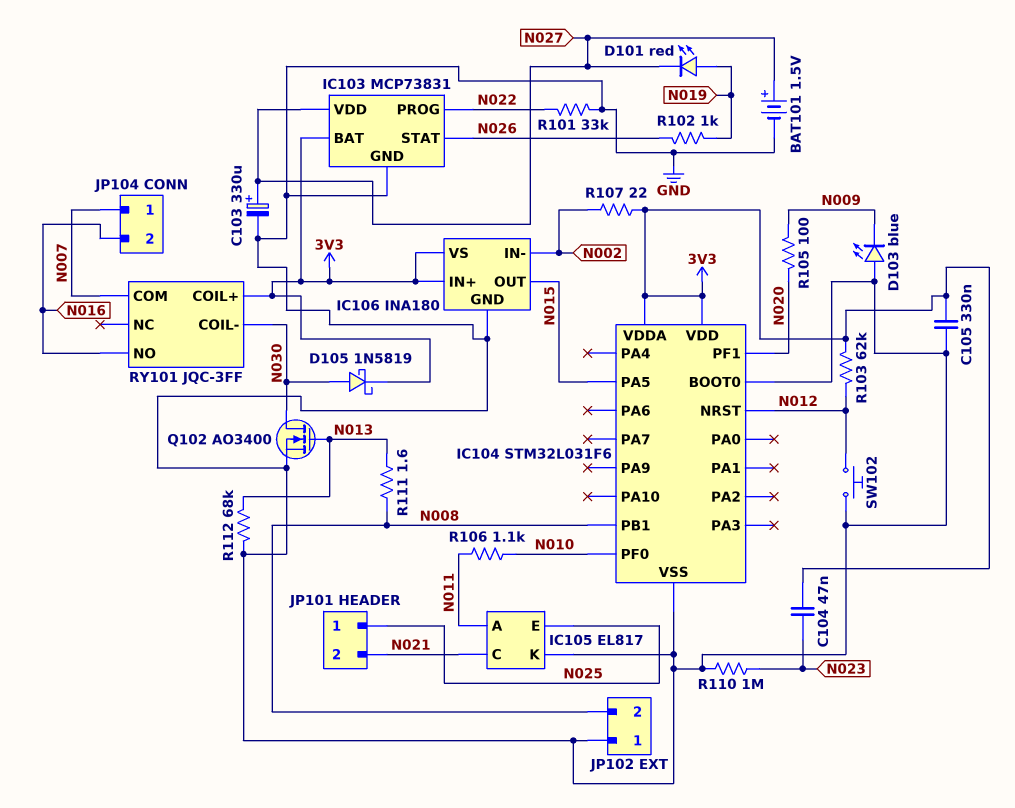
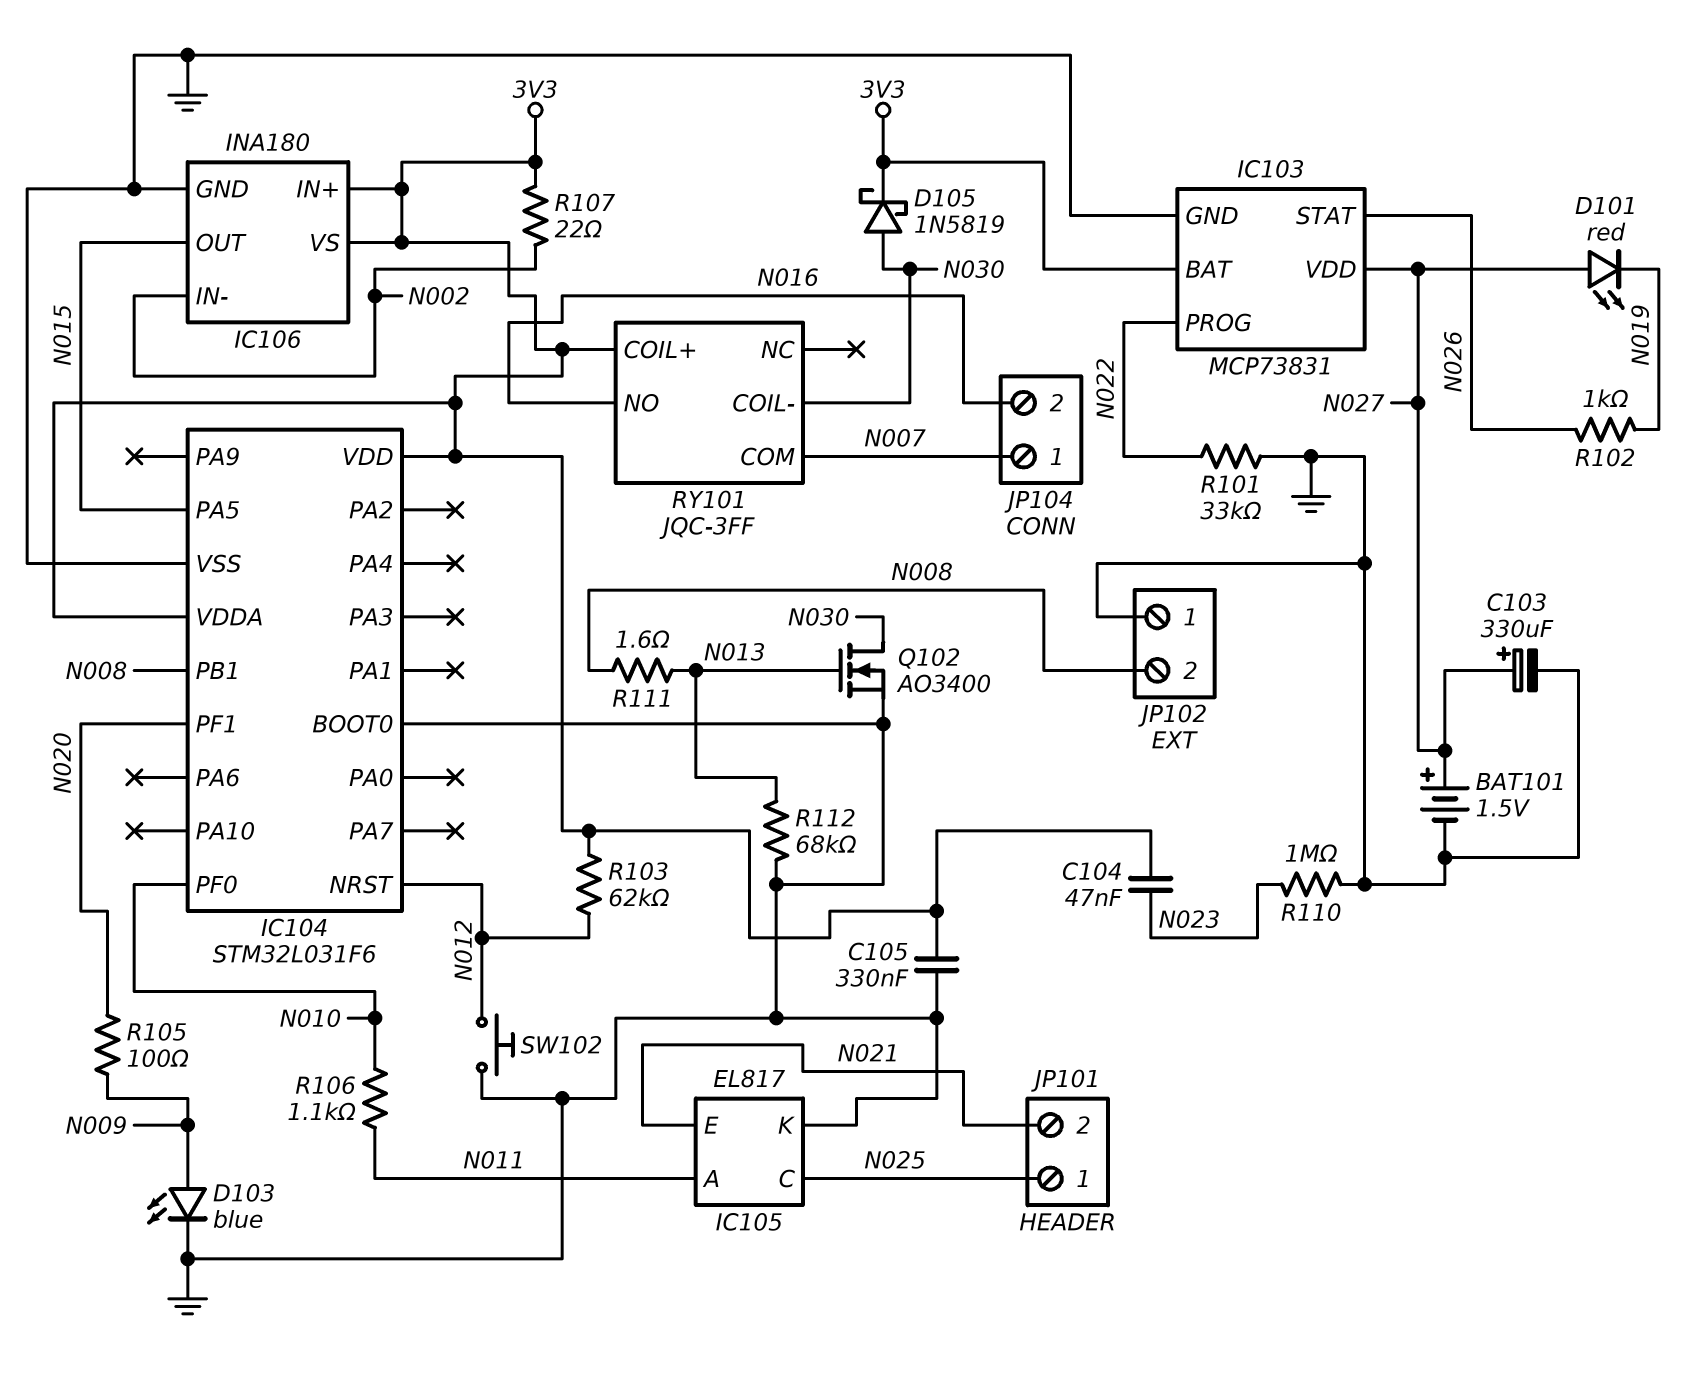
D101: LED red (A N019, K N027) -> LED red (A N027, K N019)
D103: LED blue (A GND, K N009) -> LED blue (A N009, K GND)
IC105 pin C: N021 -> N025
IC105 pin E: N025 -> N021

